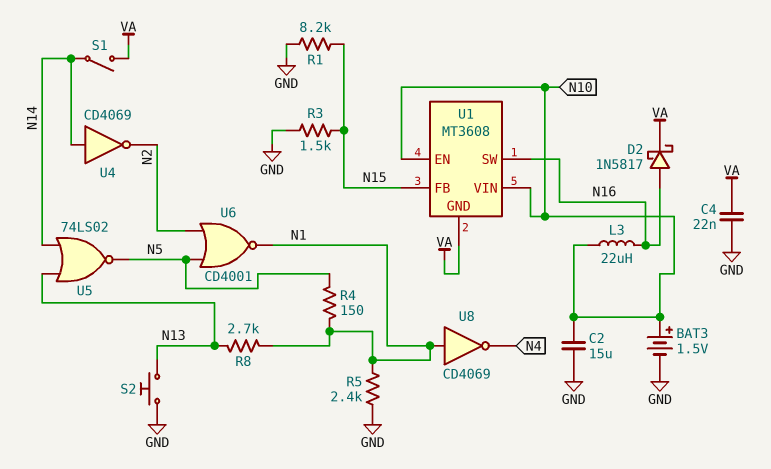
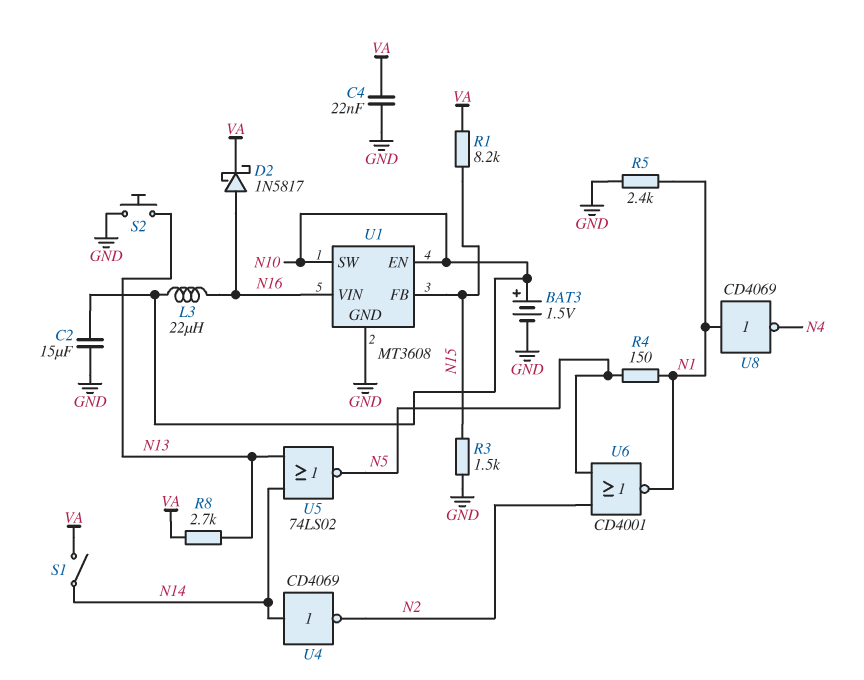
R1: 8.2k (GND, N15) -> 8.2k (N15, VA)
R8: 2.7k (N1, N13) -> 2.7k (N13, VA)
U1 pin GND: VA -> GND
U1 pin SW: N16 -> N10
U1 pin VIN: N10 -> N16

